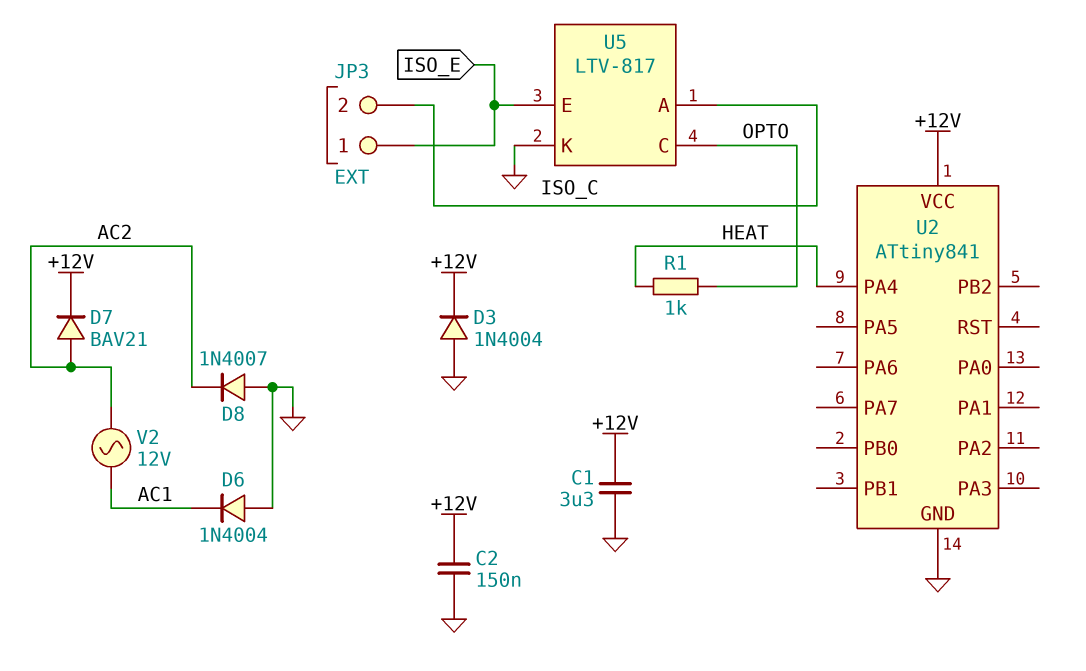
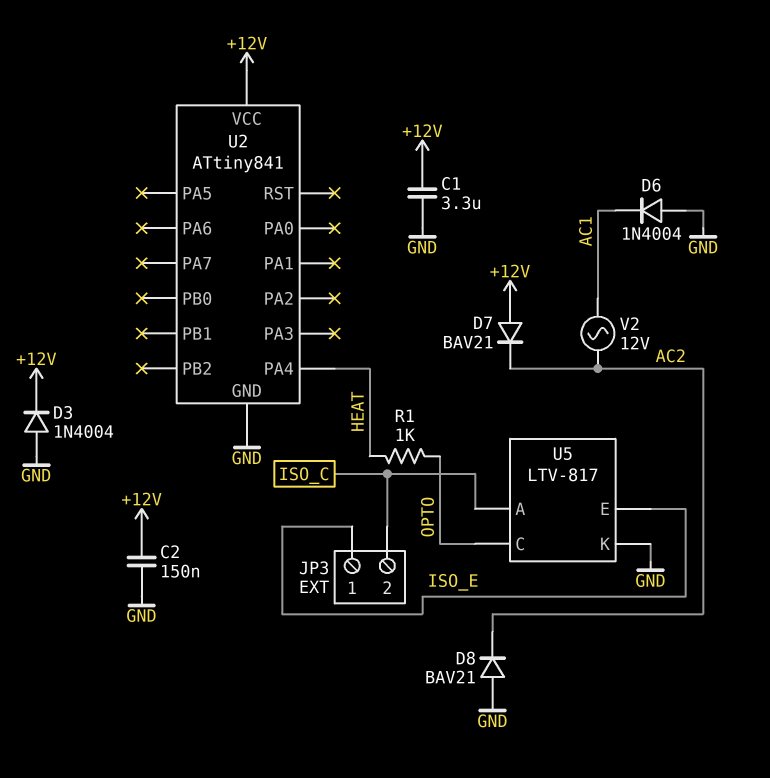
D7: diode BAV21 (A AC2, K +12V) -> diode BAV21 (A +12V, K AC2)
D8: diode 1N4007 (A GND, K AC2) -> diode BAV21 (A GND, K AC2)

